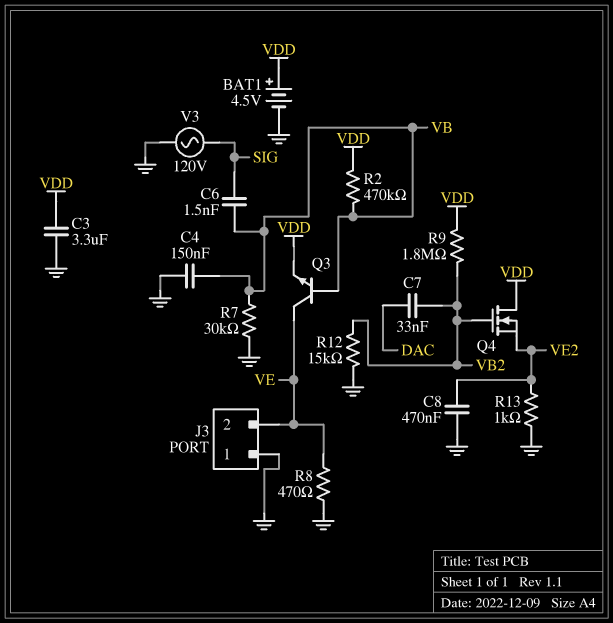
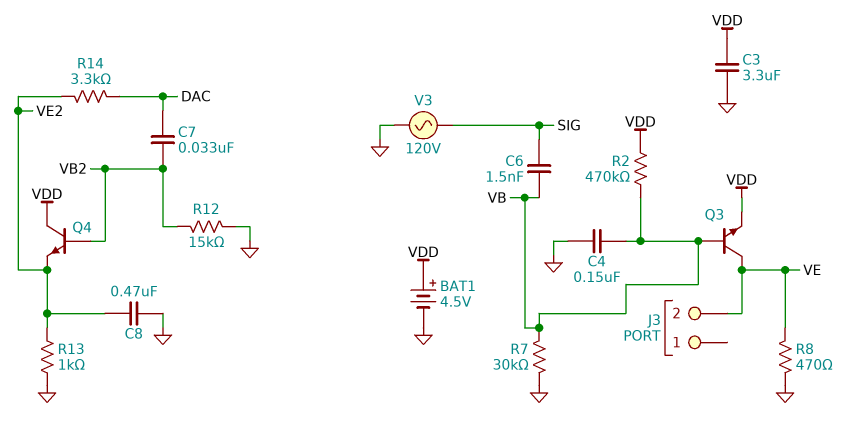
J3 pin 1: GND -> none
Q4: NMOS (G VB2, D VDD, S VE2) -> NPN (B VB2, C VDD, E VE2)
R9: 1.8M (VB2, VDD) -> none
R14: none -> 3.3k (DAC, VE2)

